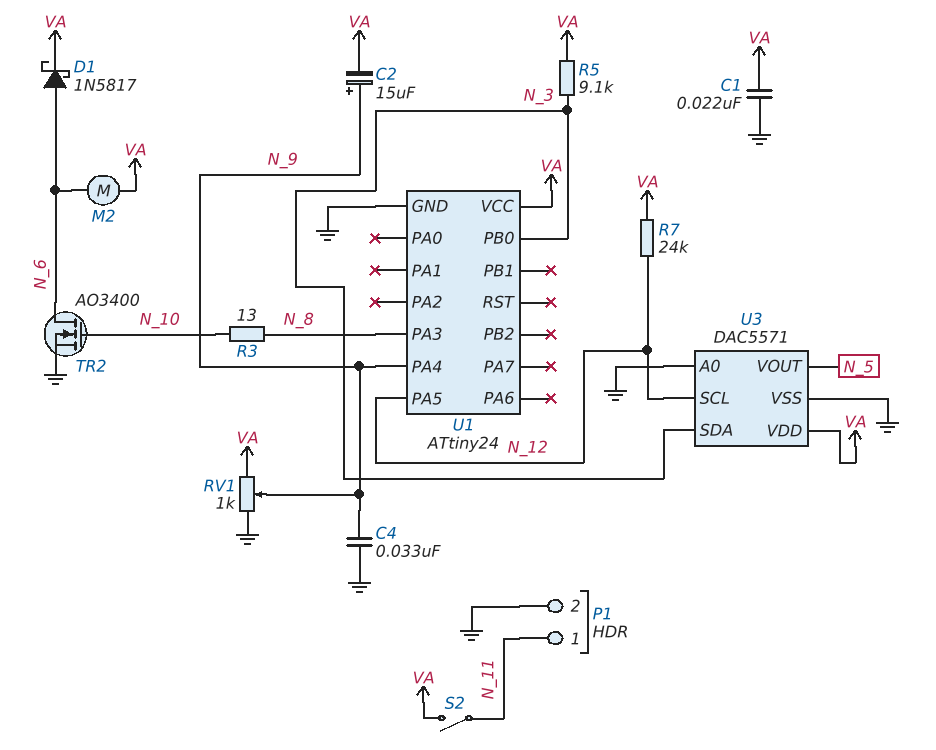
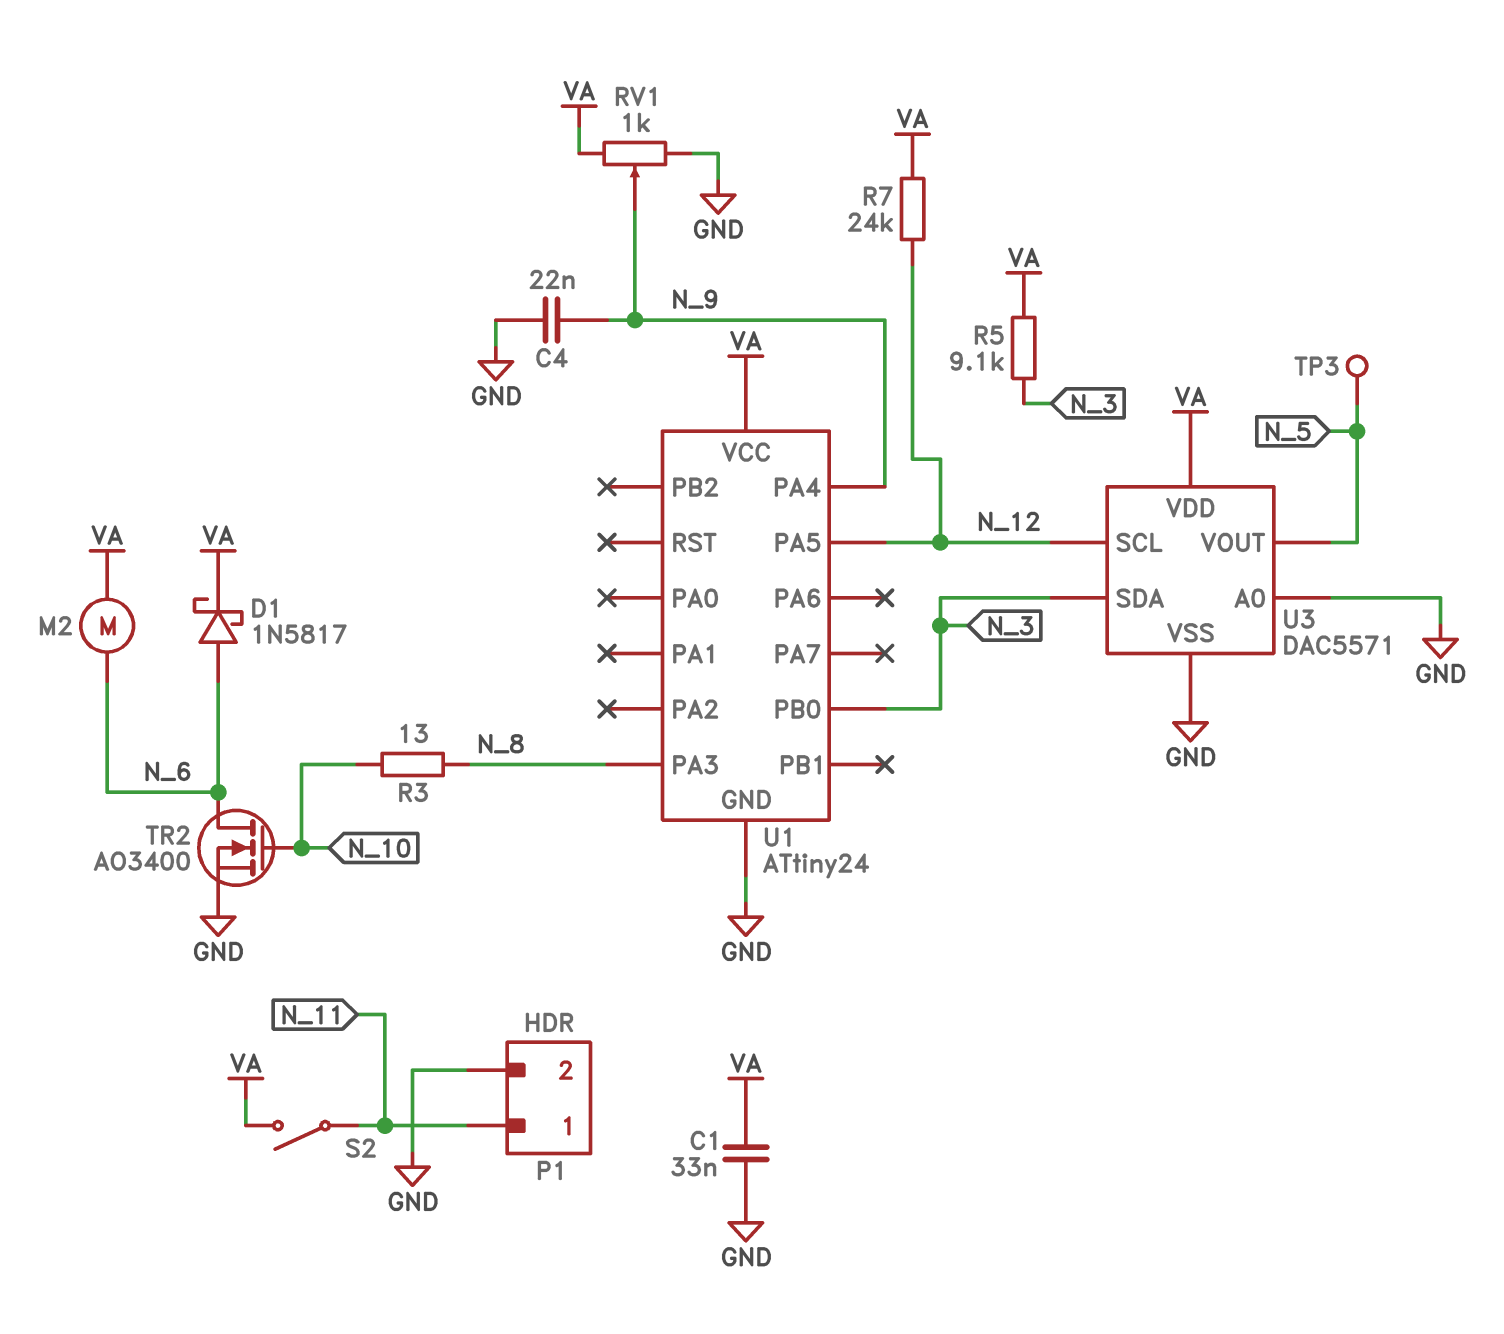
C1: 22nF (GND, VA) -> 33nF (GND, VA)
C2: 15uF (plus N_9, minus VA) -> none
C4: 33nF (GND, N_9) -> 22nF (GND, N_9)
TP3: none -> test point (N_5)

